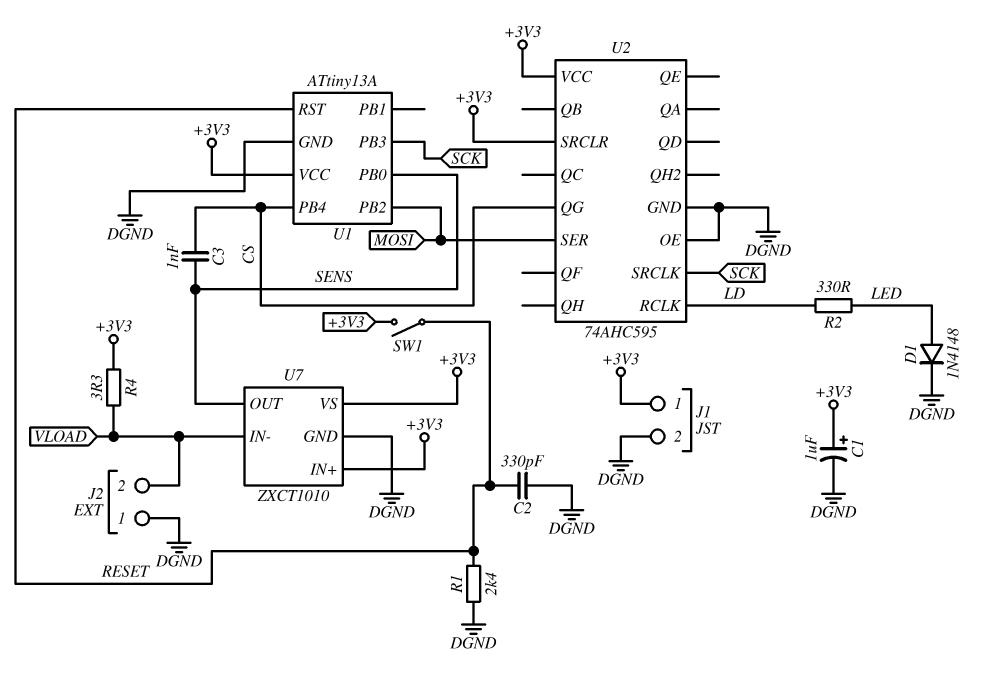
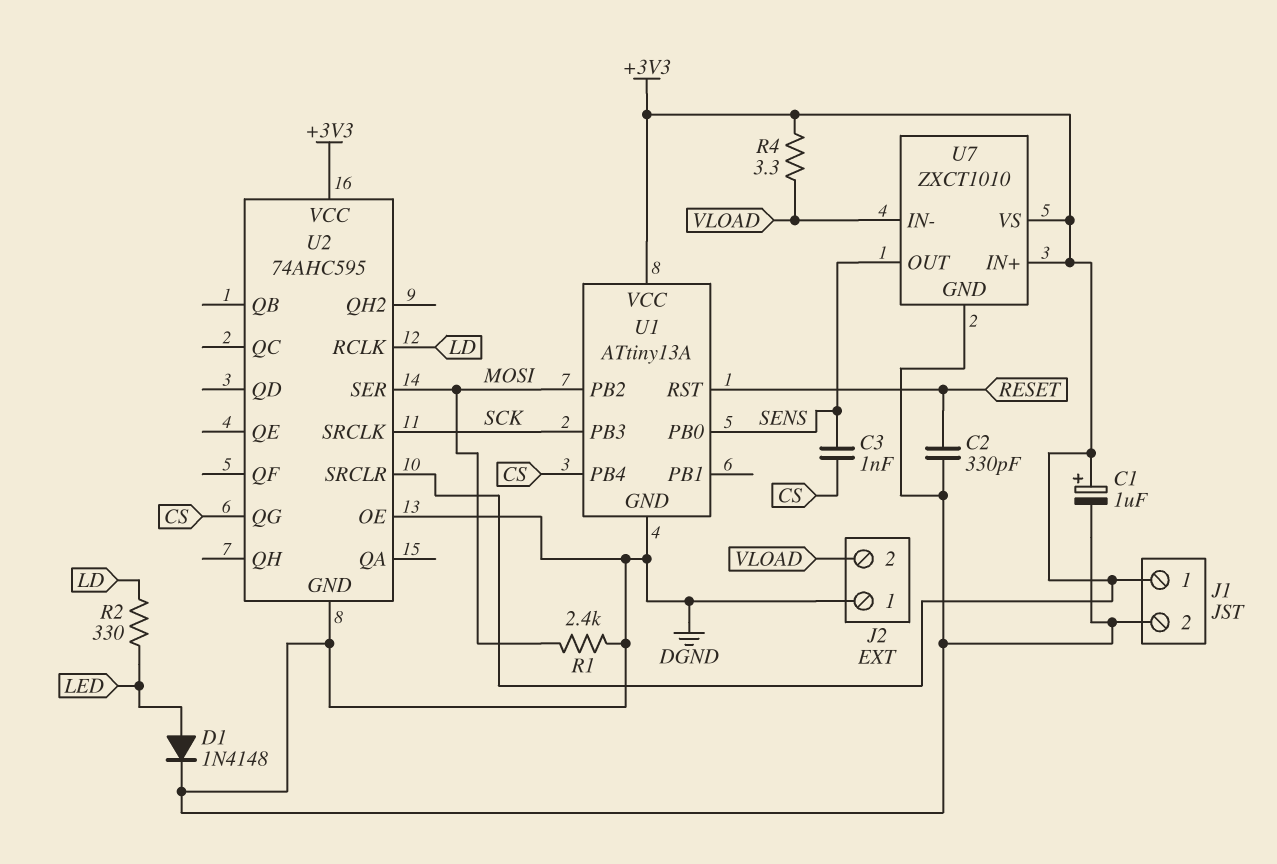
R1: 2.4k (DGND, RESET) -> 2.4k (DGND, MOSI)
SW1: switch (+3V3, RESET) -> none

